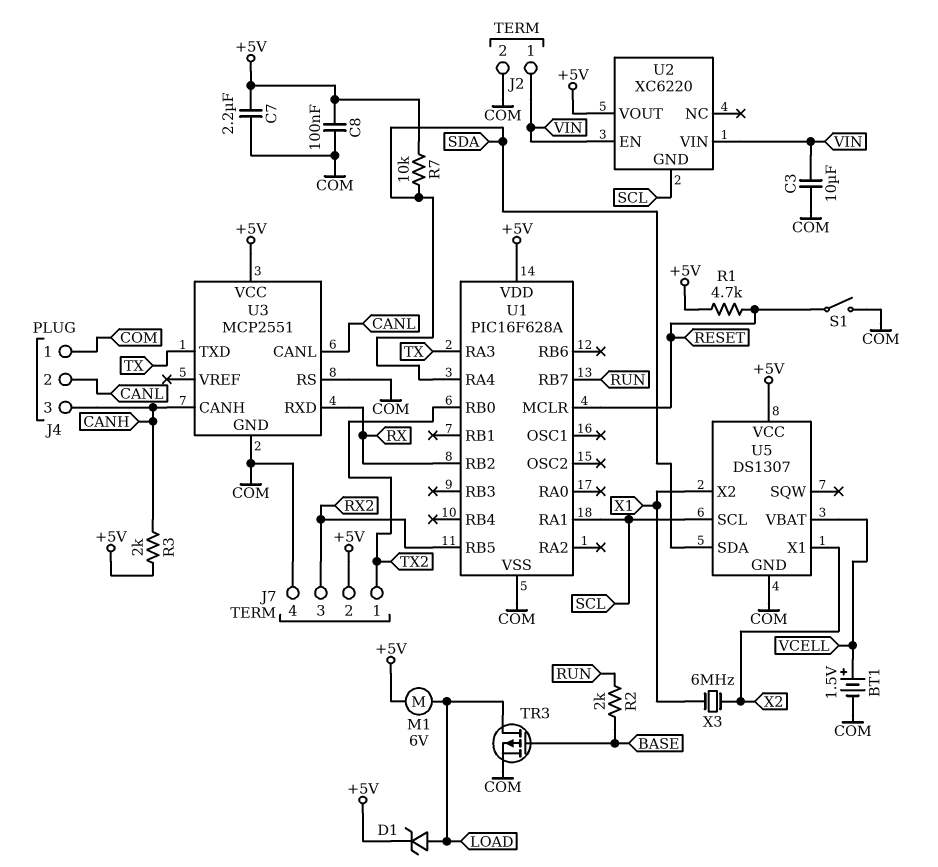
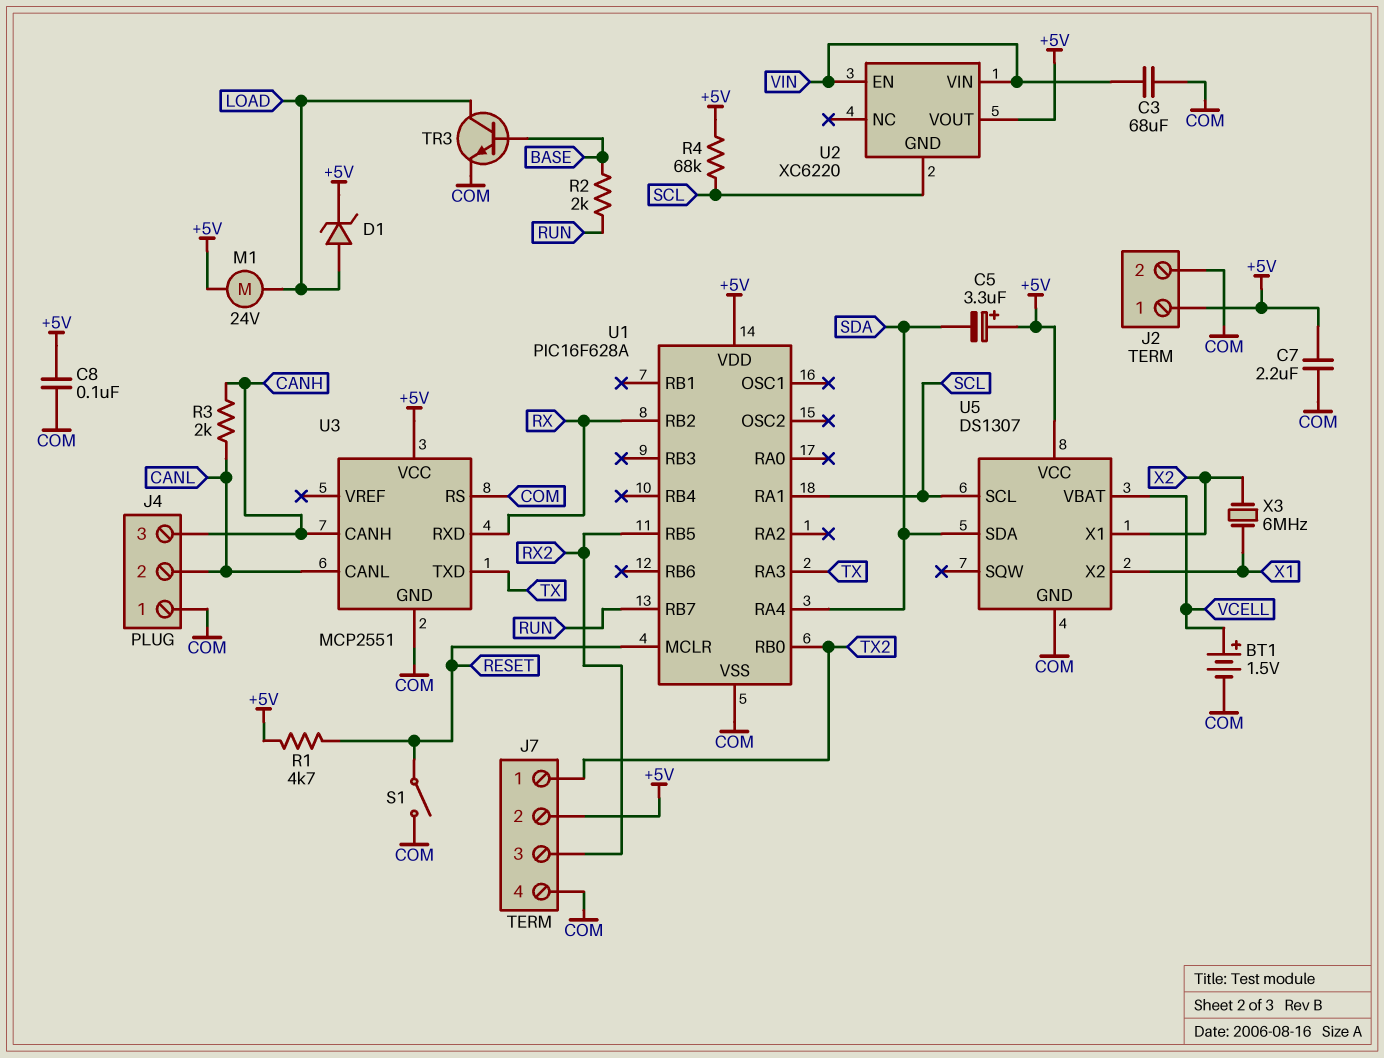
C3: 10uF (COM, VIN) -> 68uF (COM, VIN)
C5: none -> 3.3uF (plus +5V, minus SDA)
J2 pin 1: VIN -> +5V
M1: motor 6V (+5V, LOAD) -> motor 24V (+5V, LOAD)
R3: 2k (+5V, CANH) -> 2k (CANH, CANL)
R4: none -> 68k (+5V, SCL)
R7: 10k (+5V, SDA) -> none
TR3: PMOS (G BASE, D LOAD, S COM) -> NPN (B BASE, C LOAD, E COM)

